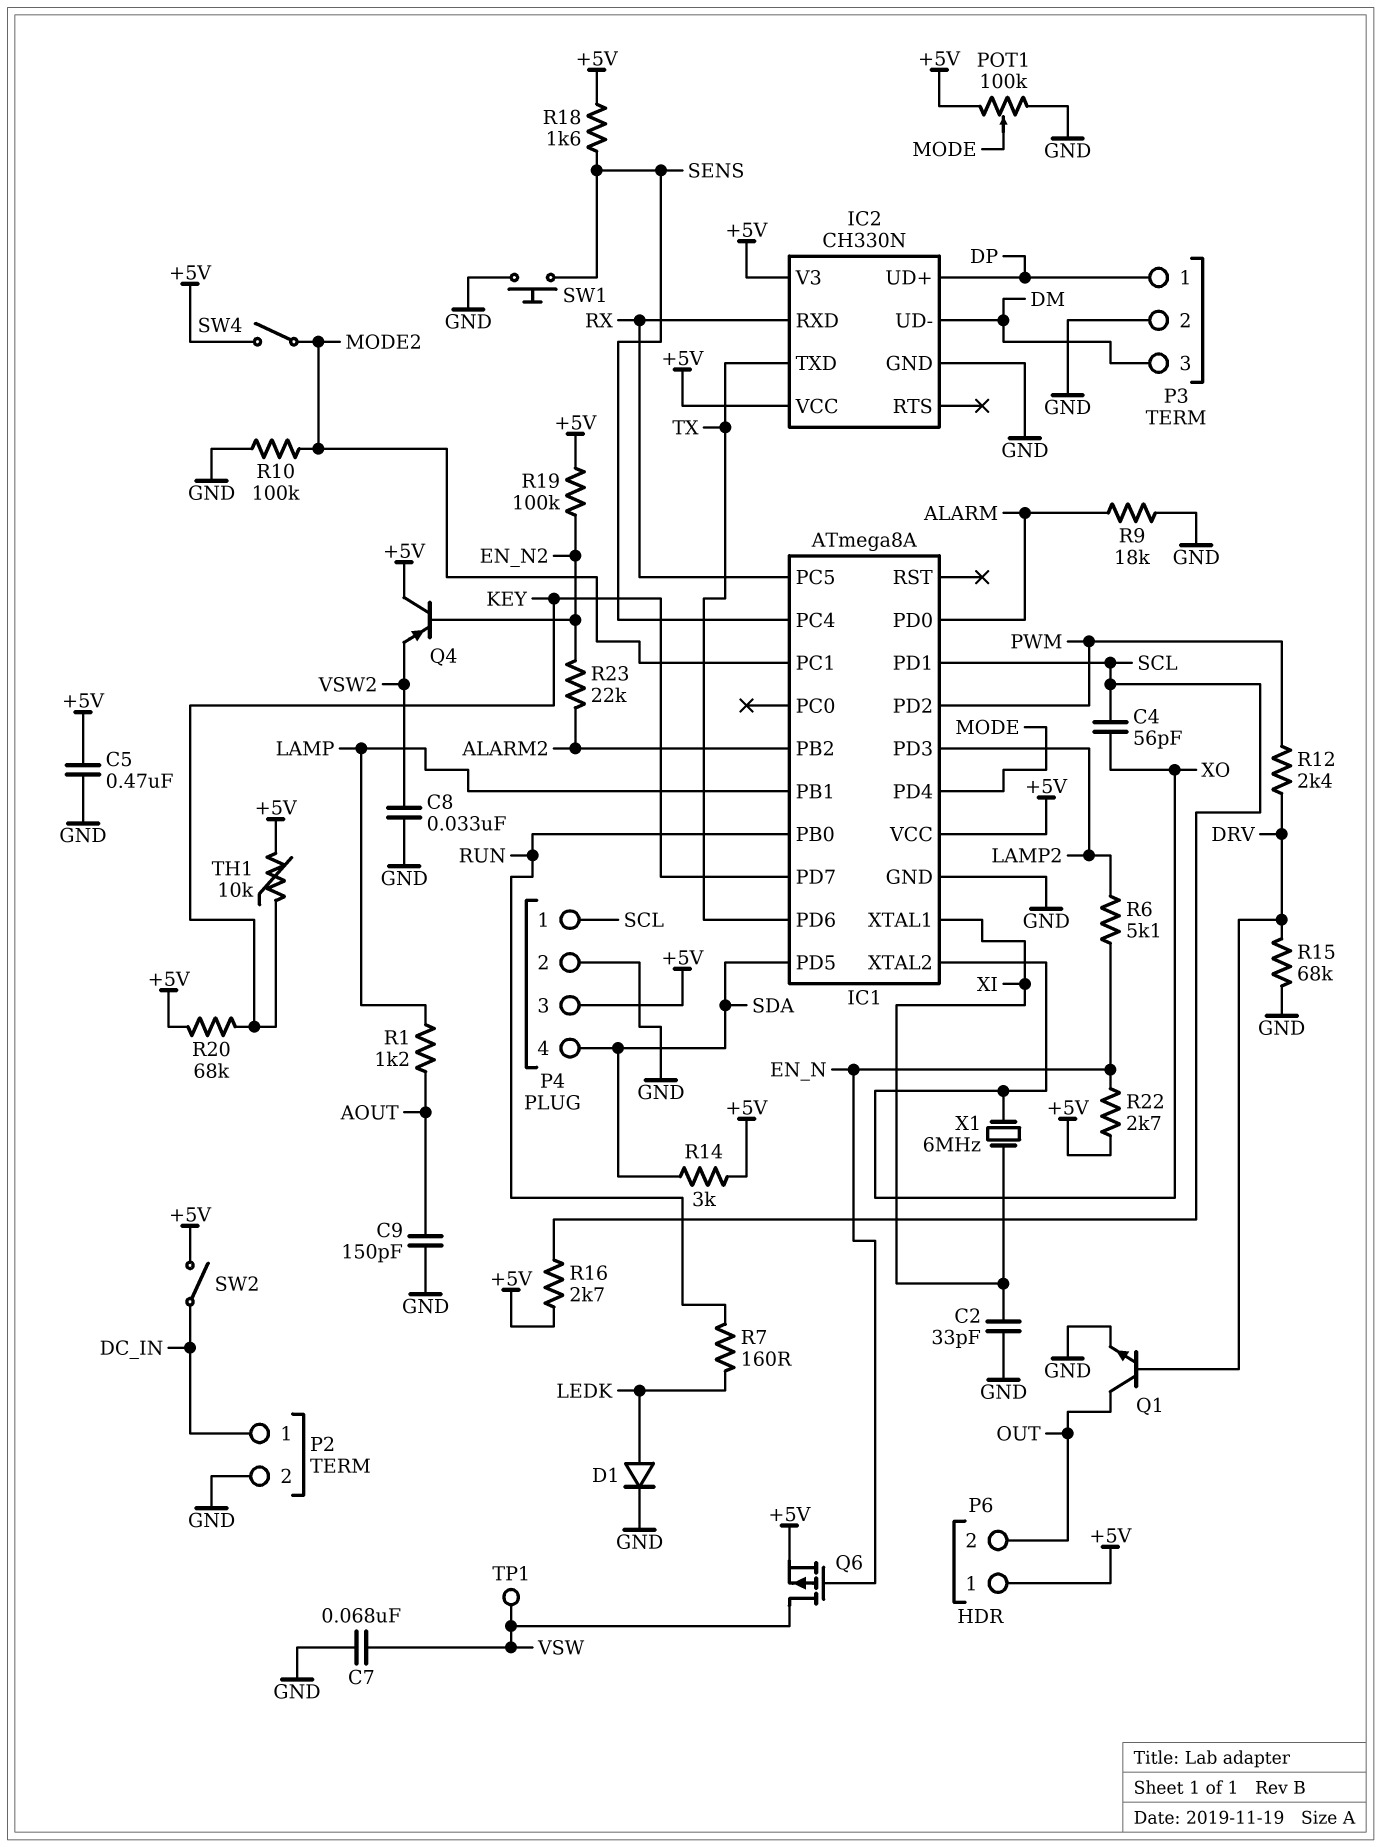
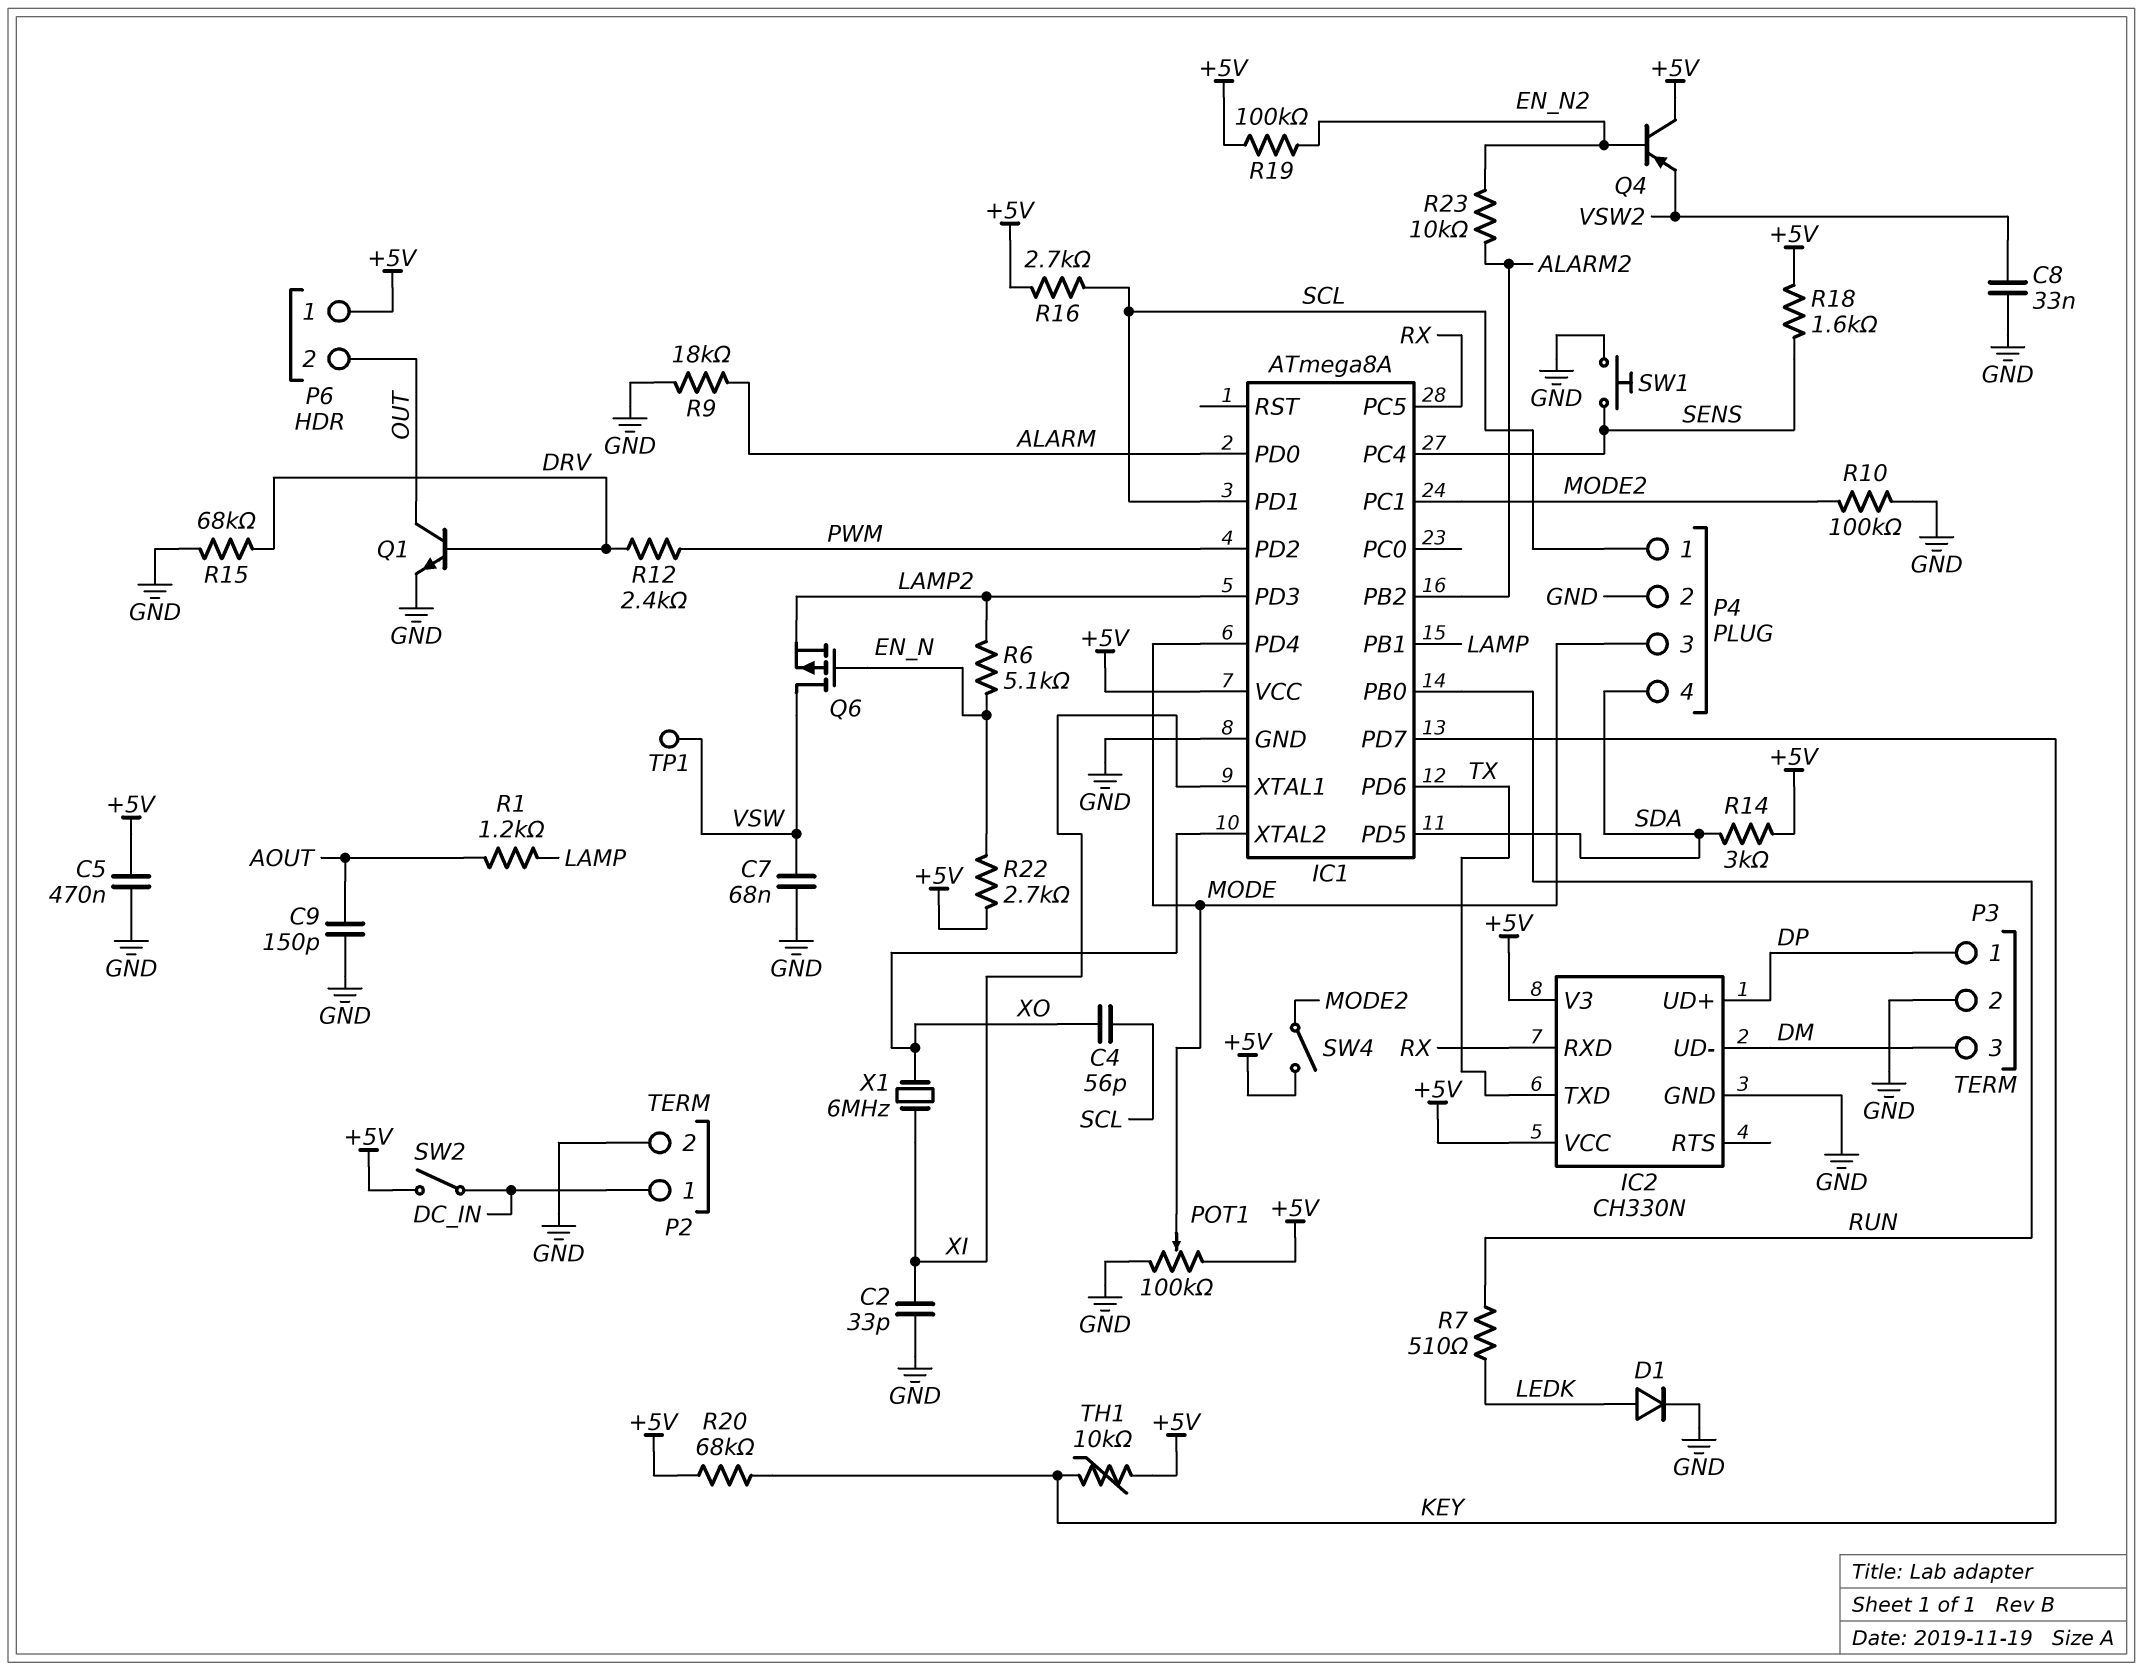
P4 pin 3: +5V -> MODE
Q6: PMOS (G EN_N, D VSW, S +5V) -> PMOS (G EN_N, D VSW, S LAMP2)
R7: 160 (LEDK, RUN) -> 510 (LEDK, RUN)
R23: 22k (ALARM2, EN_N2) -> 10k (ALARM2, EN_N2)

